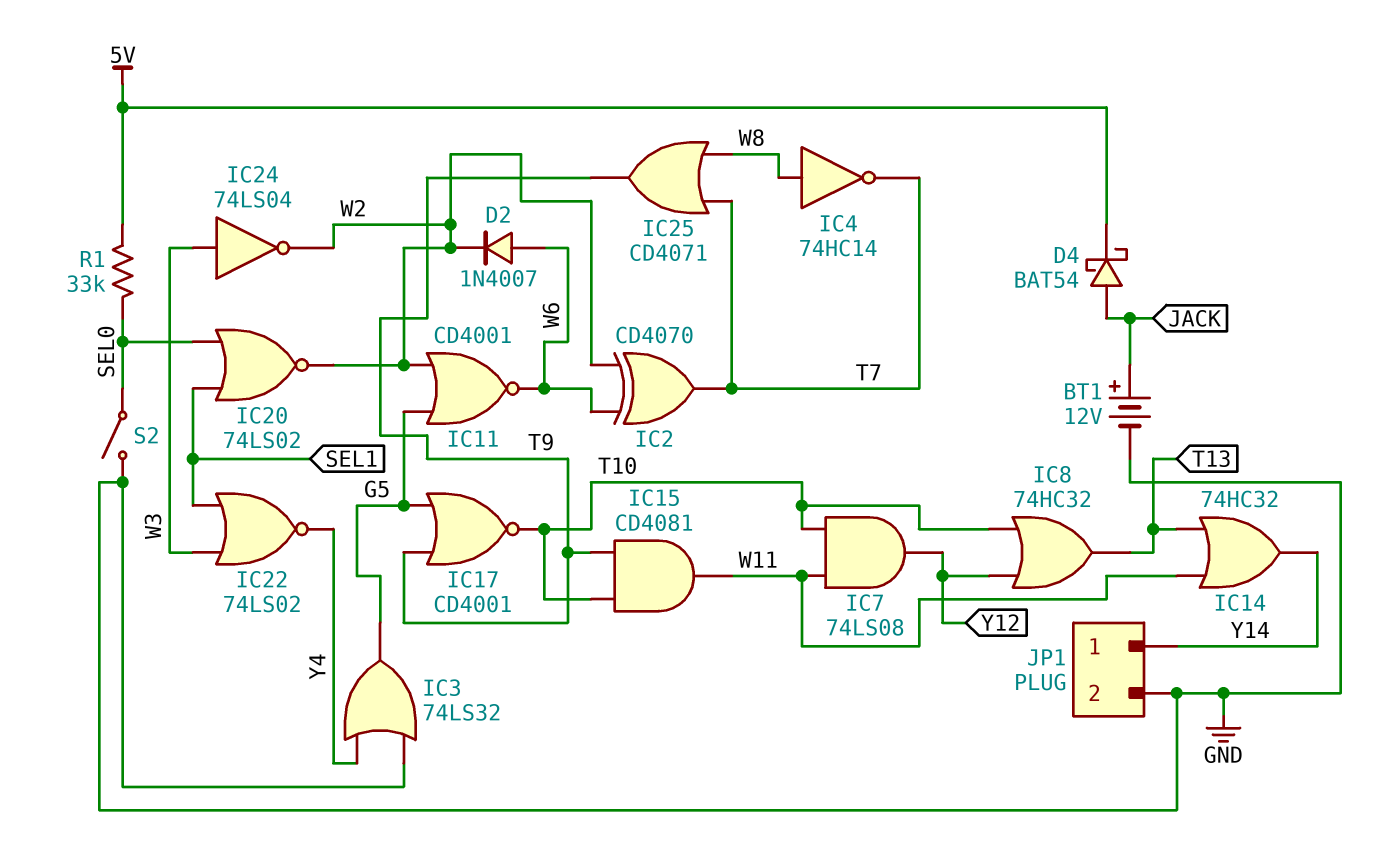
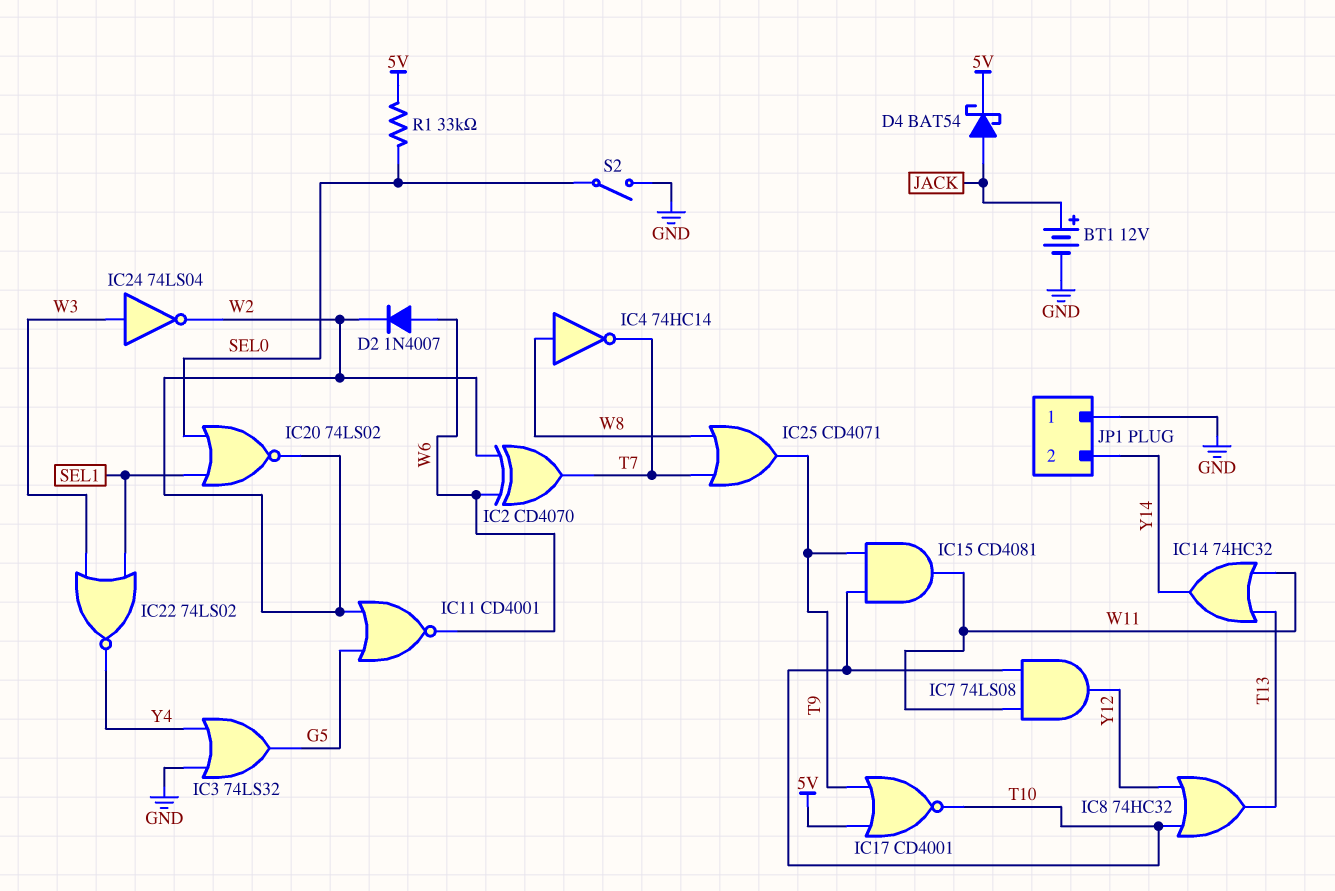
IC17: NOR CD4001 (in G5, in T9, out T10) -> NOR CD4001 (in 5V, in T9, out T10)
JP1 pin 1: Y14 -> GND
JP1 pin 2: GND -> Y14

